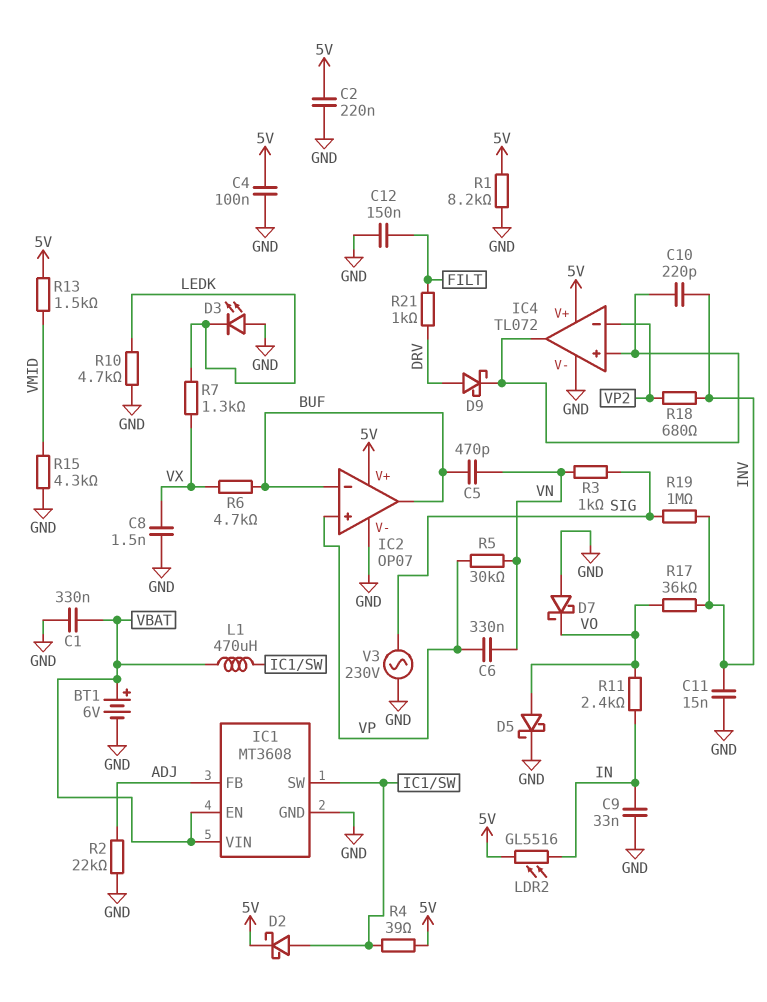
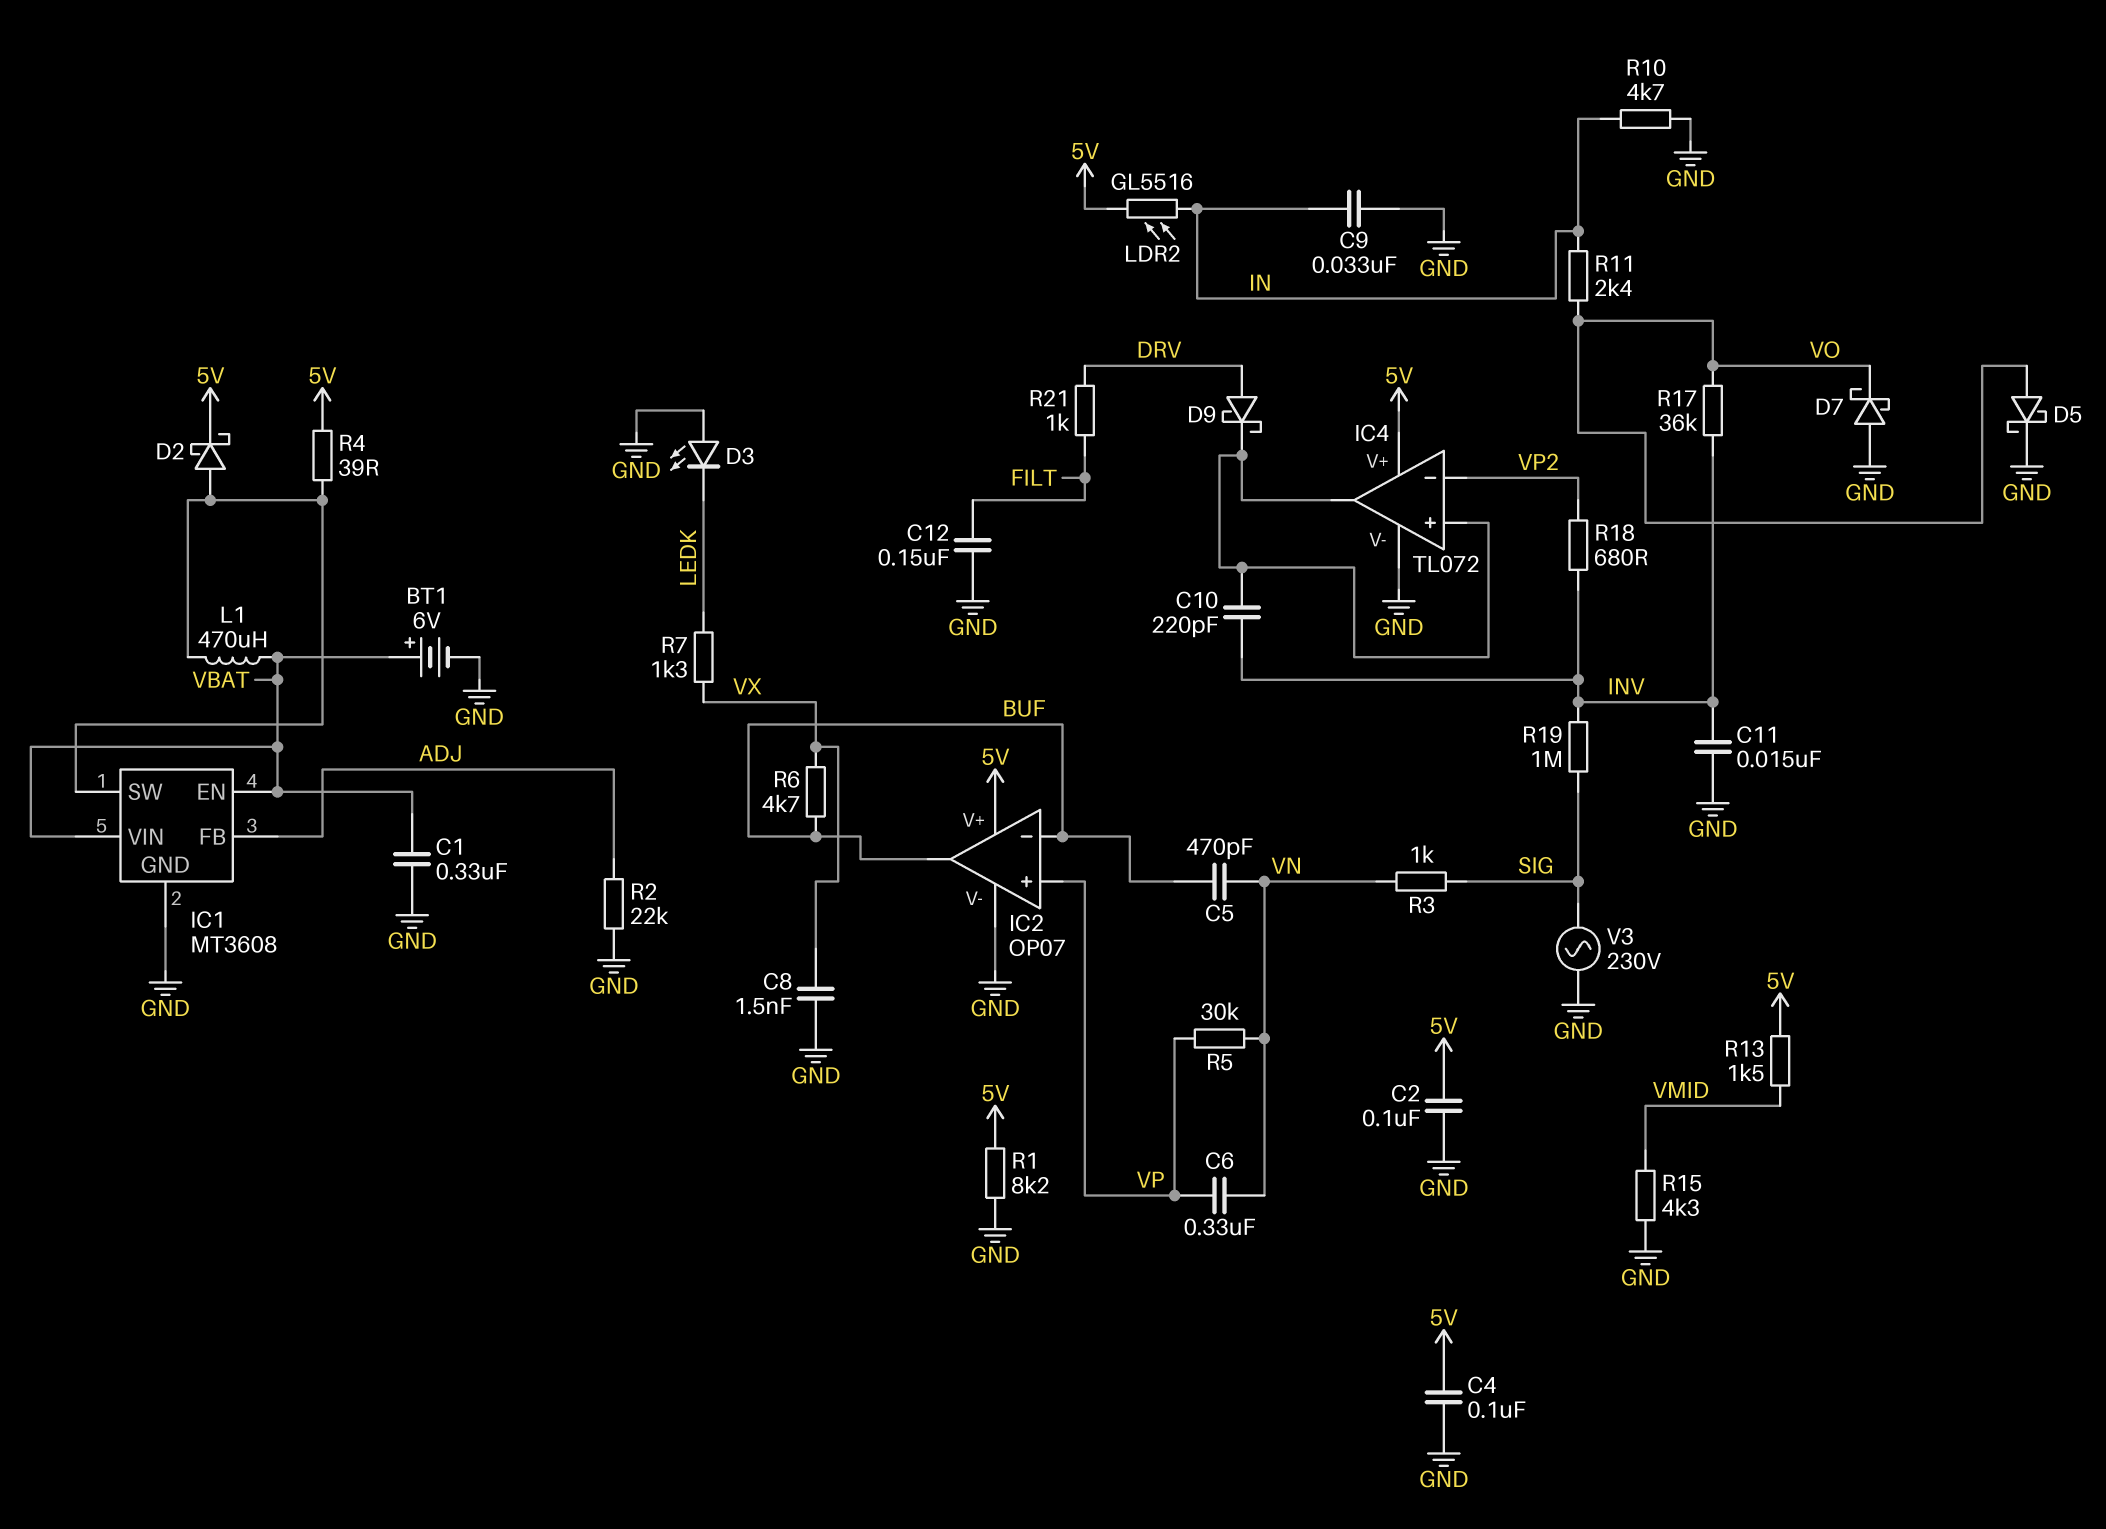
C2: 220nF (5V, GND) -> 100nF (5V, GND)
R10: 4.7k (GND, LEDK) -> 4.7k (GND, IN)

